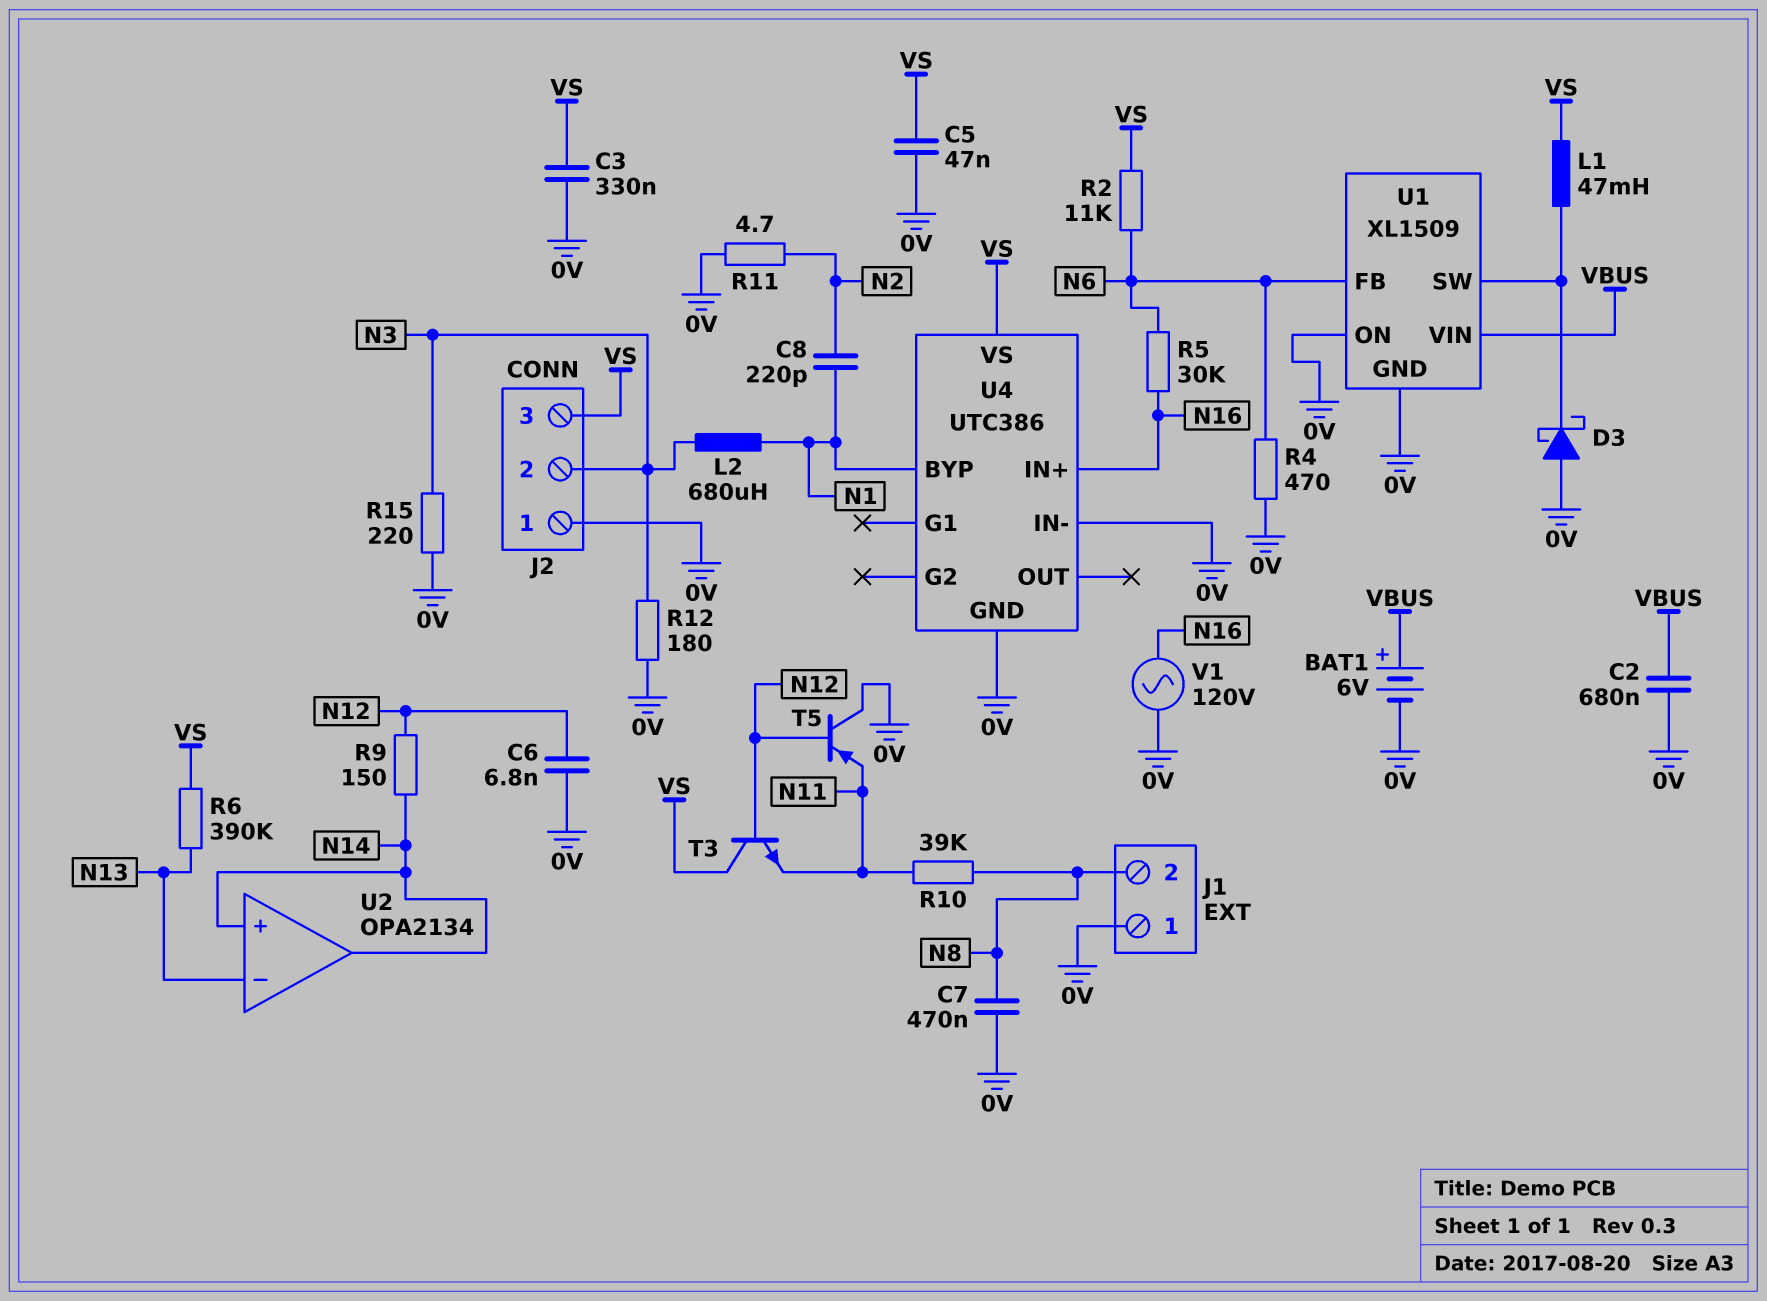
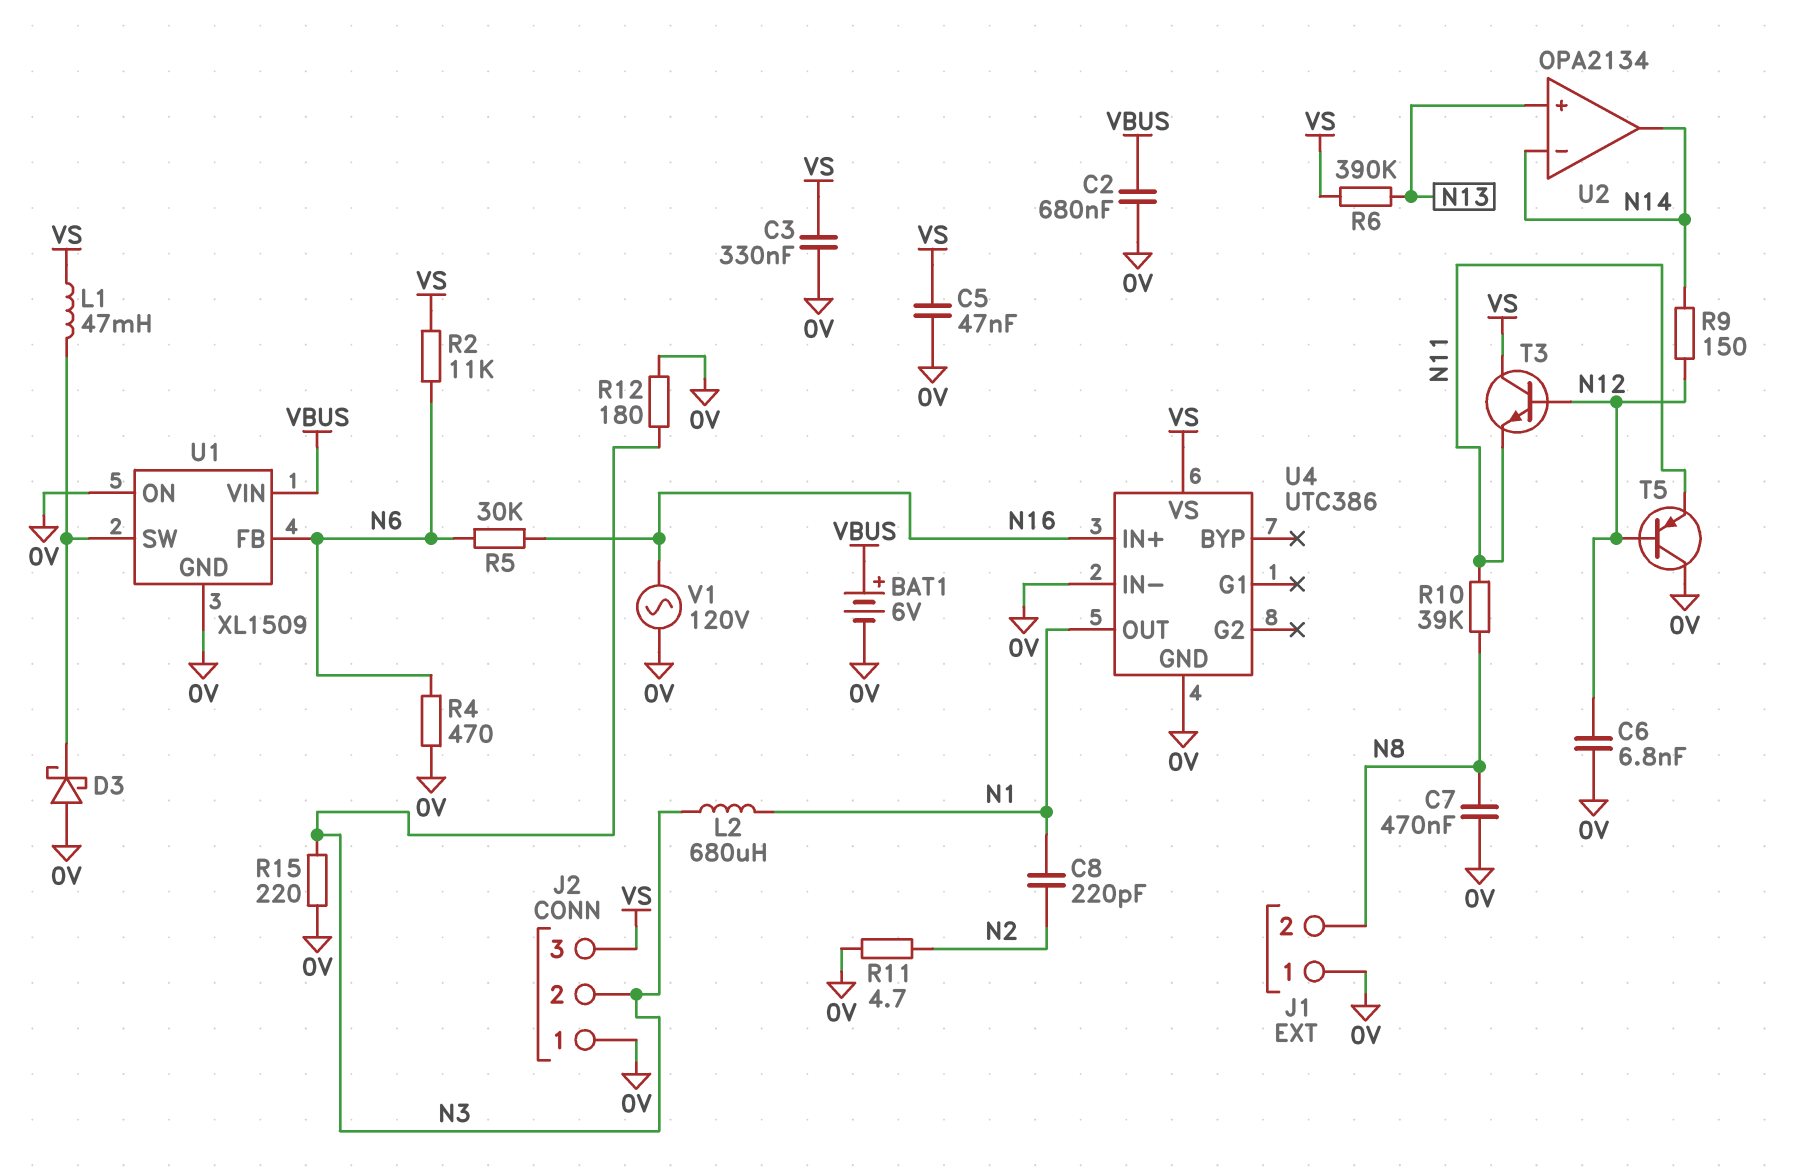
U2 pin in+: N14 -> N13
U2 pin in-: N13 -> N14
U4 pin BYP: N1 -> none
U4 pin OUT: none -> N1

